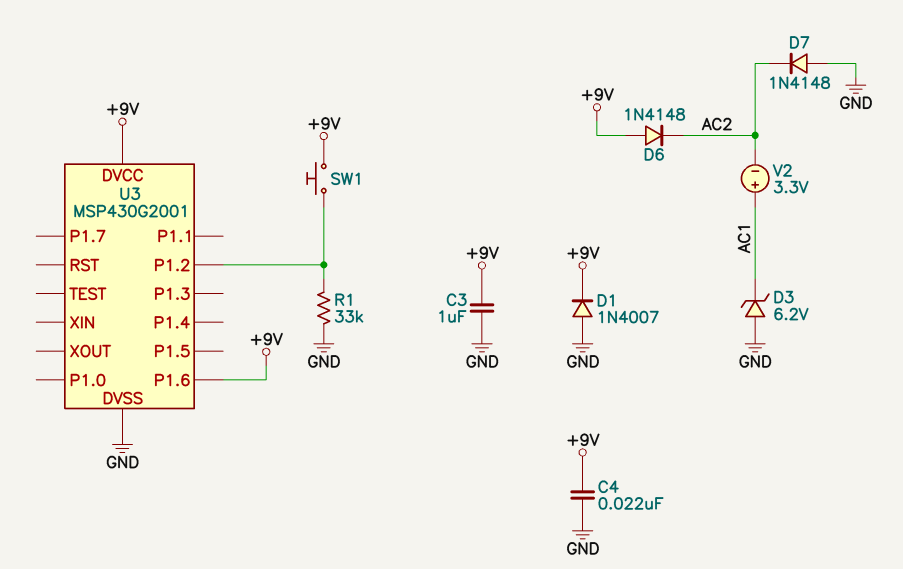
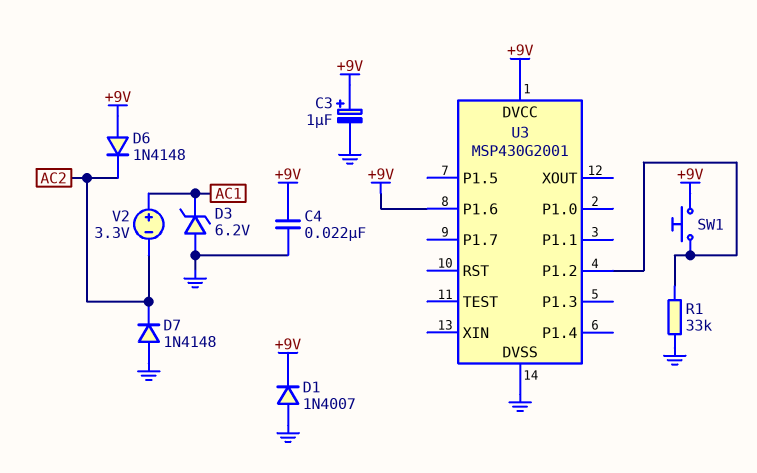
C3: 1uF (+9V, GND) -> 1uF (plus +9V, minus GND)

